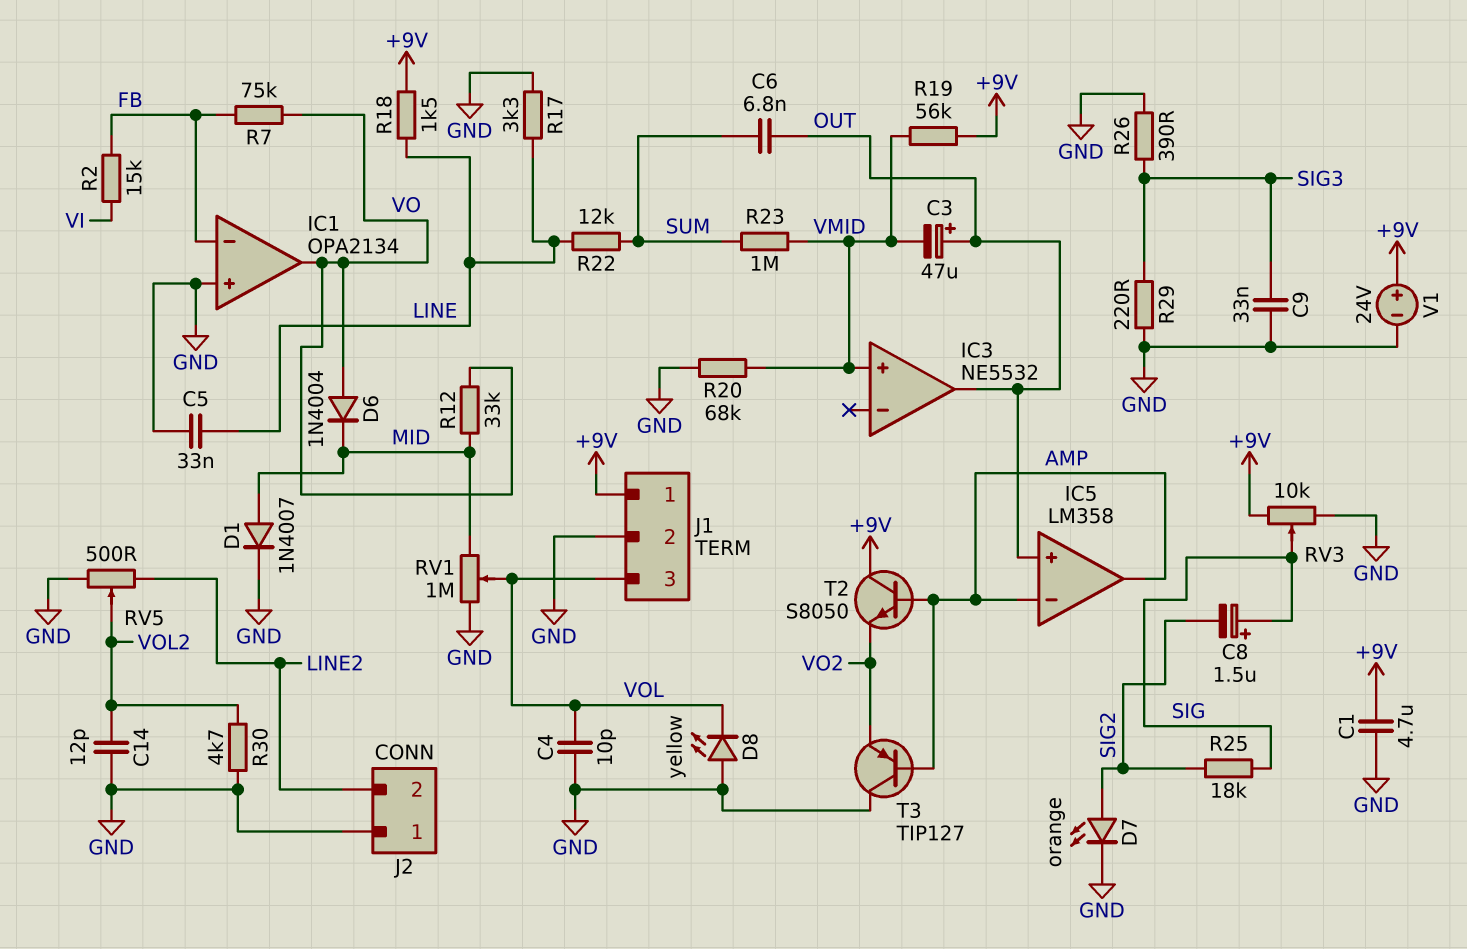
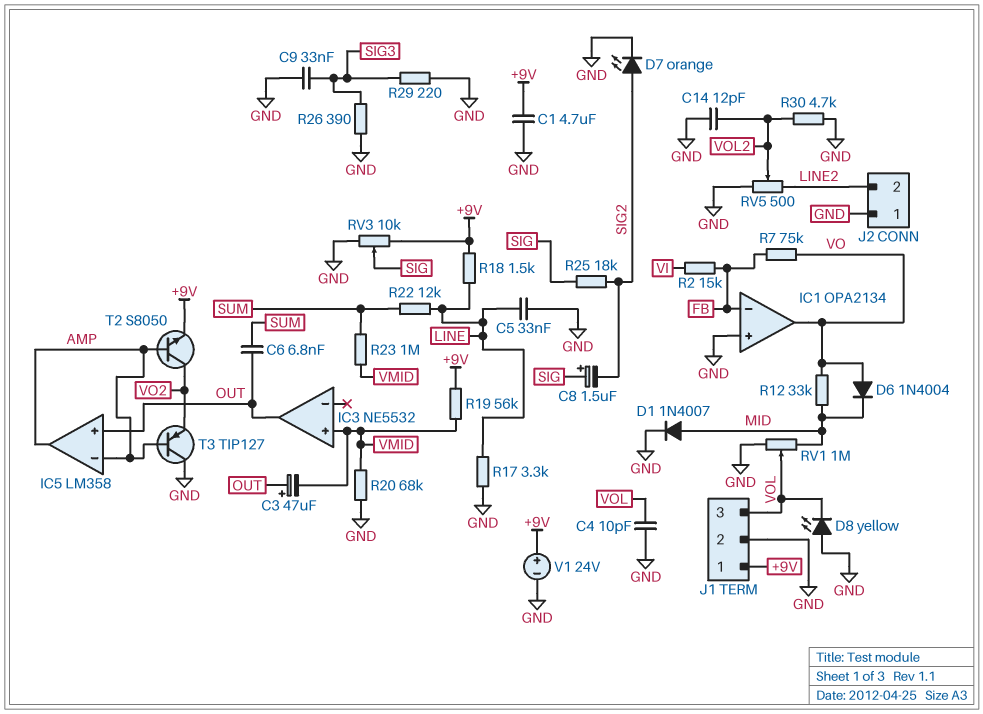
T2: NPN S8050 (B AMP, C +9V, E VO2) -> NPN S8050 (B AMP, C VO2, E +9V)

